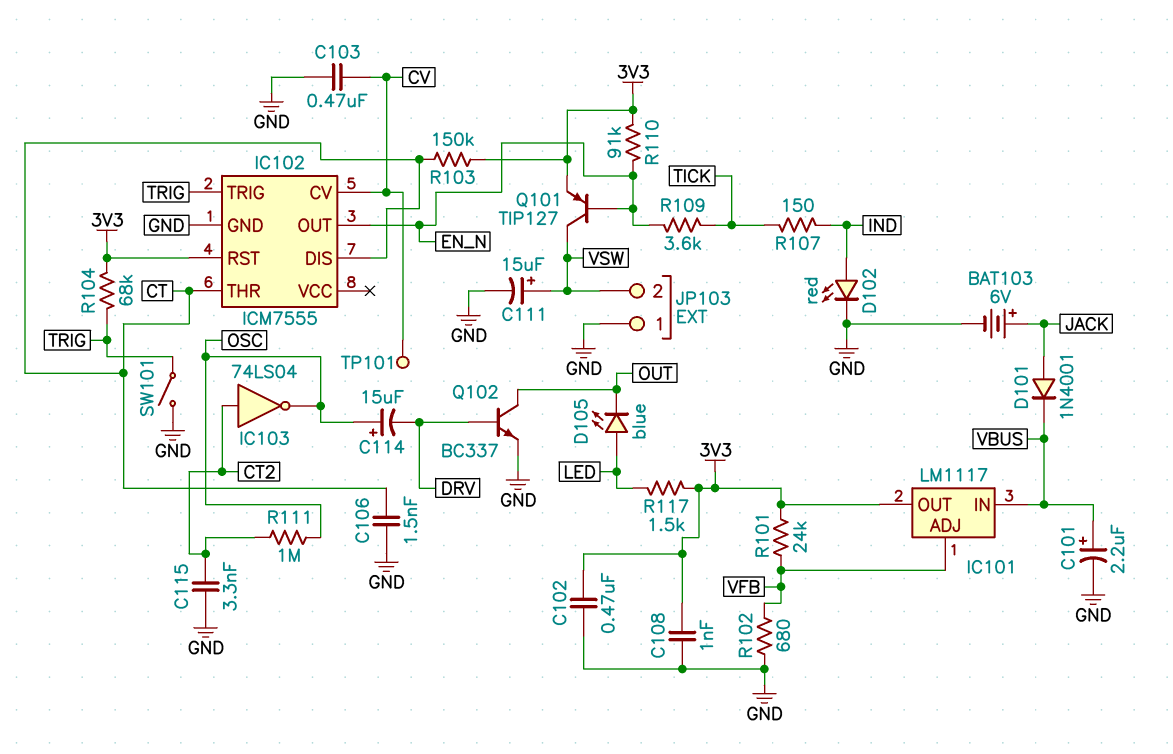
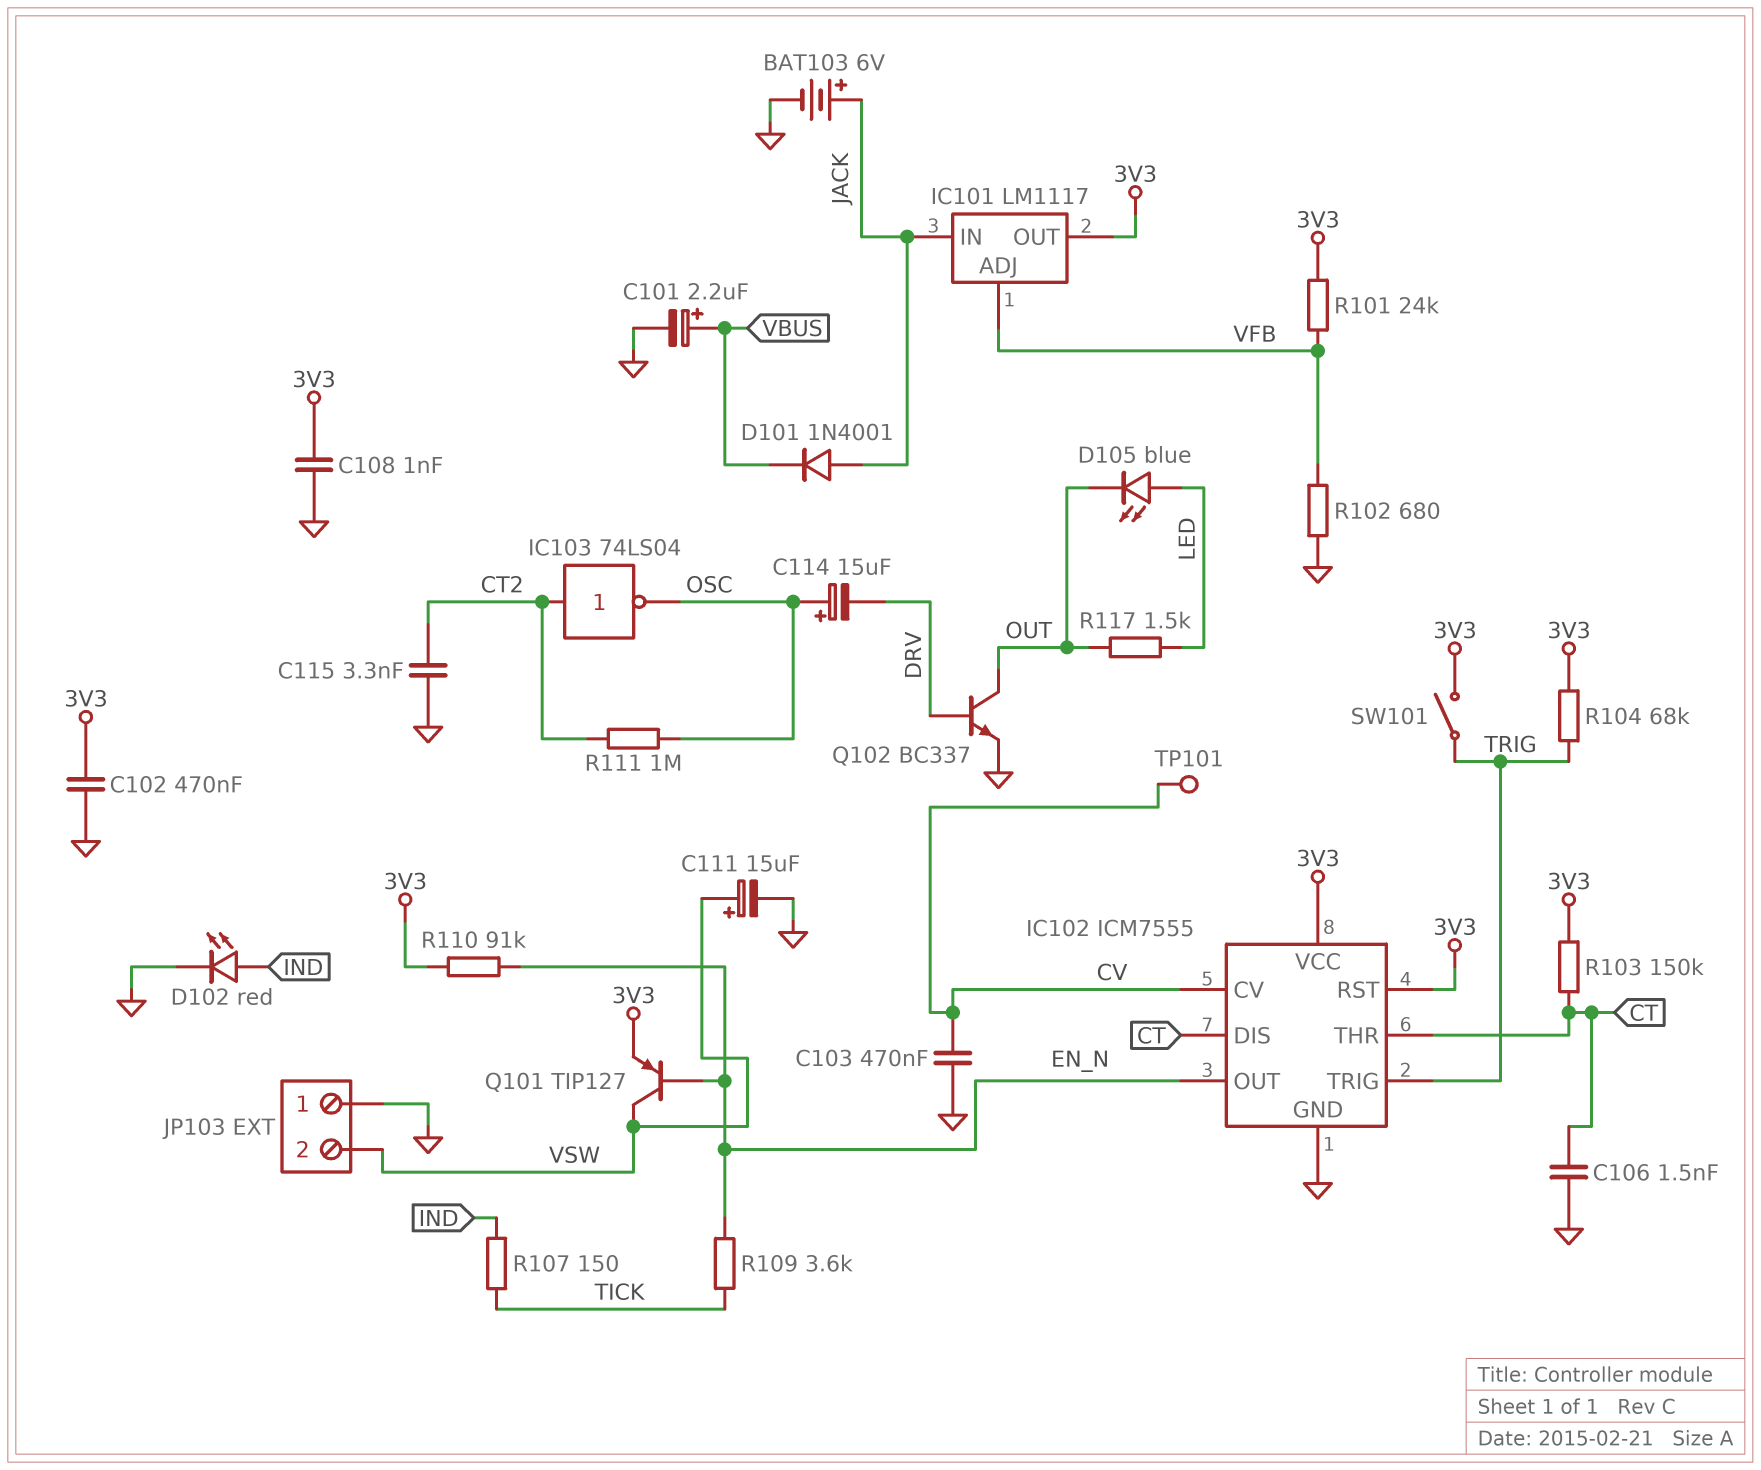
IC101 pin IN: VBUS -> JACK
IC102 pin VCC: none -> 3V3
R117: 1.5k (3V3, LED) -> 1.5k (LED, OUT)
SW101: switch (GND, TRIG) -> switch (3V3, TRIG)

